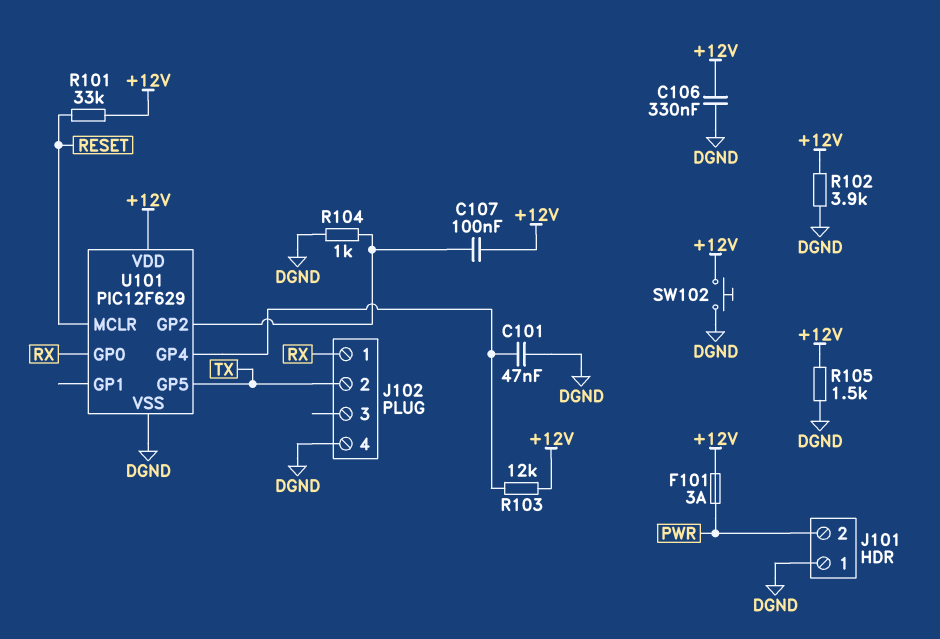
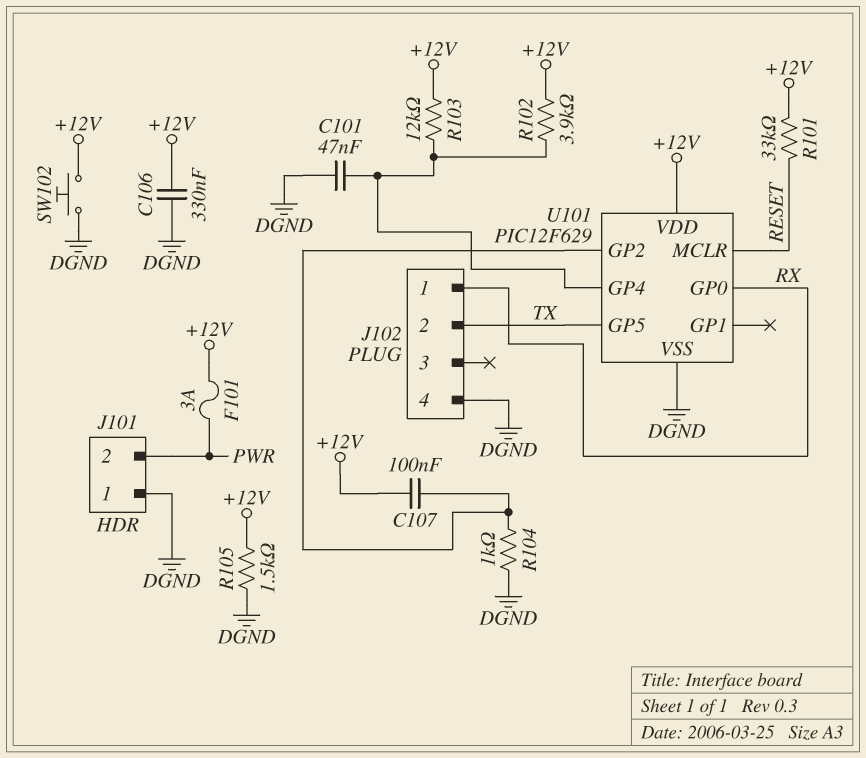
R102: 3.9k (+12V, DGND) -> 3.9k (+12V, U101/GP4)

